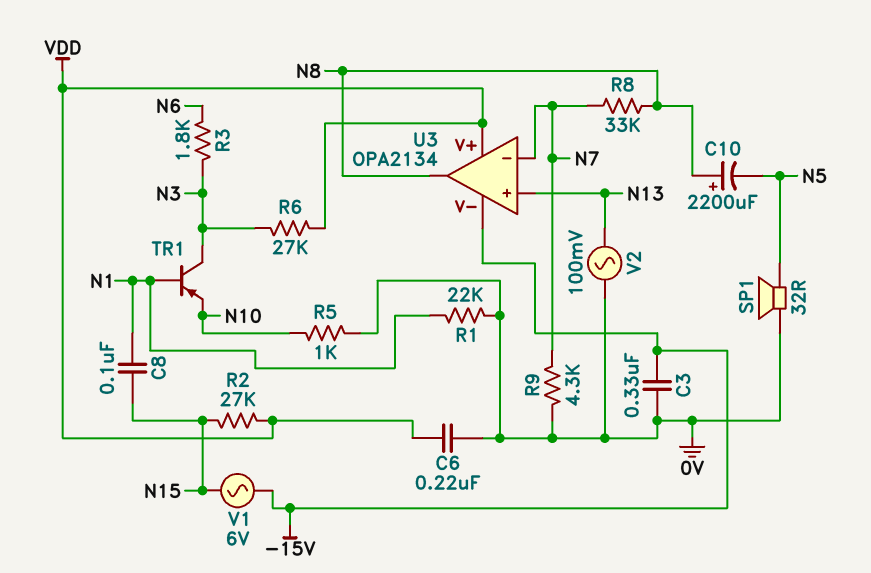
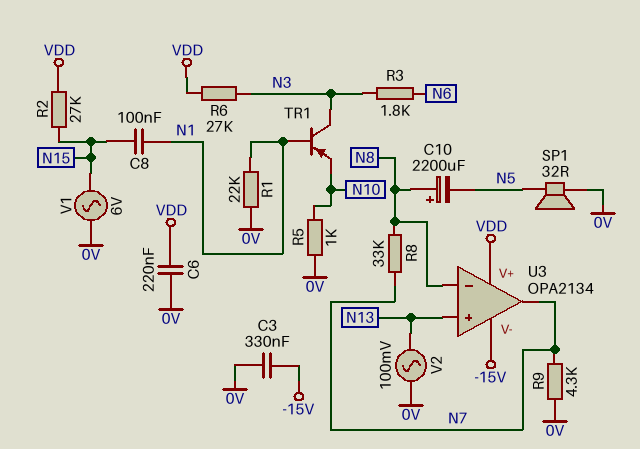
U3 pin in-: N7 -> N8
U3 pin out: N8 -> N7
V1: AC 6V (-15V, N15) -> AC 6V (0V, N15)

